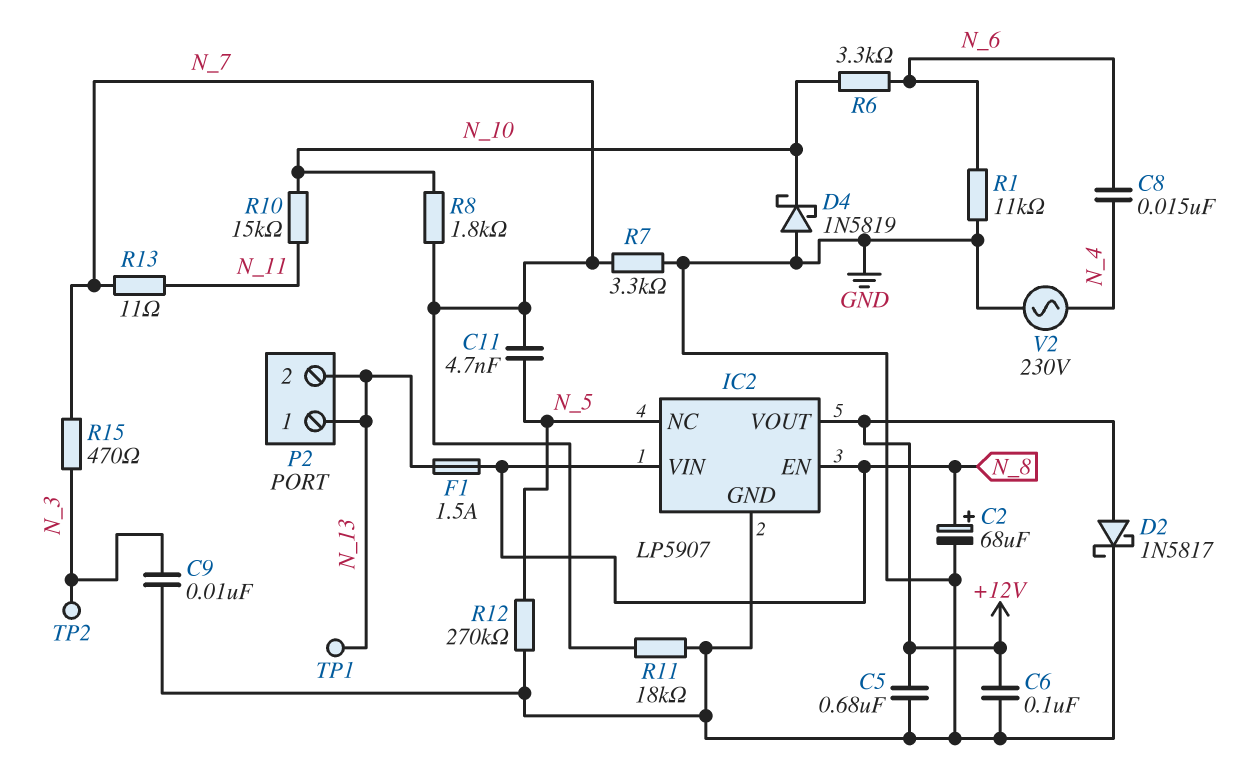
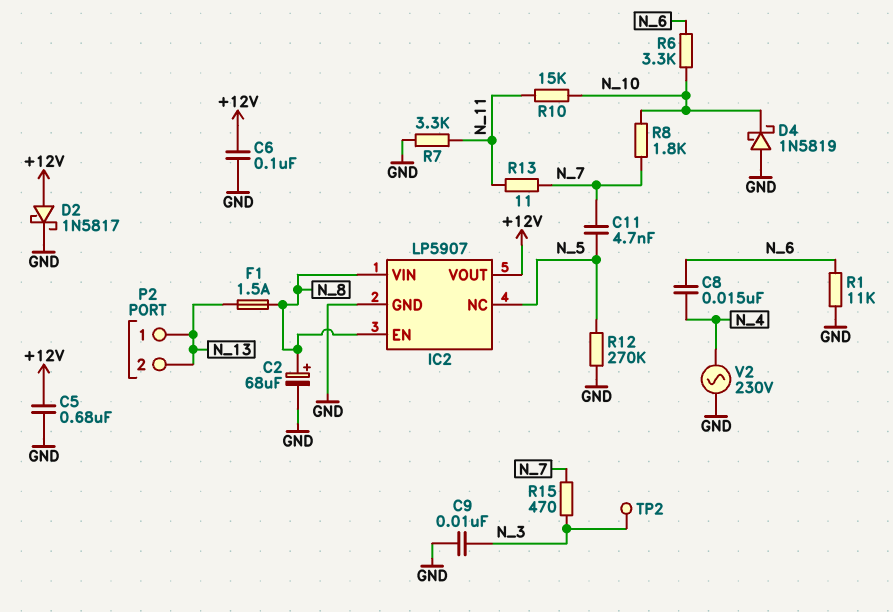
R7: 3.3k (GND, N_7) -> 3.3k (GND, N_11)
R11: 18k (GND, N_7) -> none
TP1: test point (N_13) -> none

